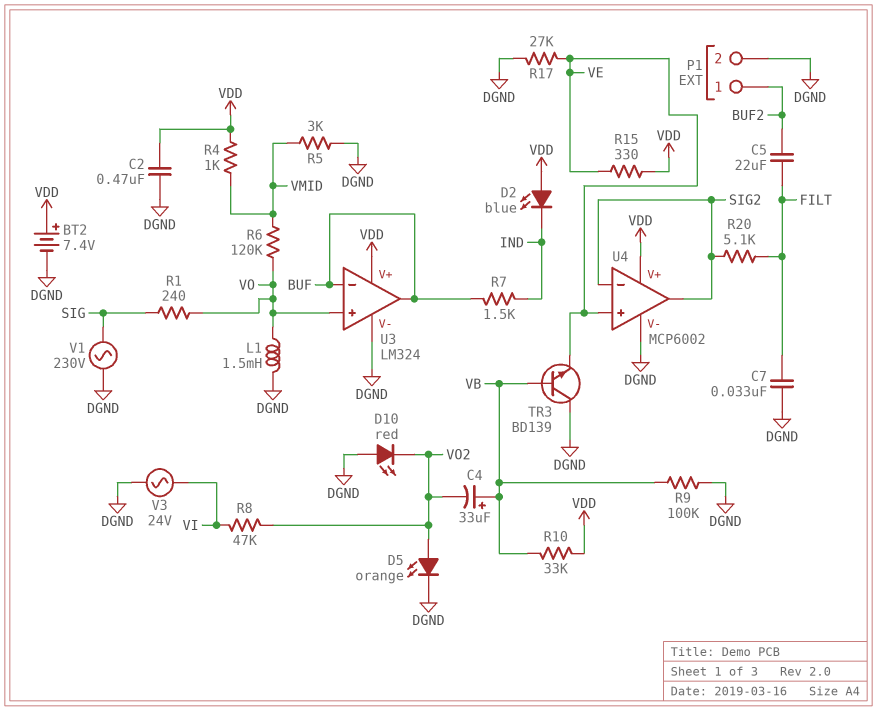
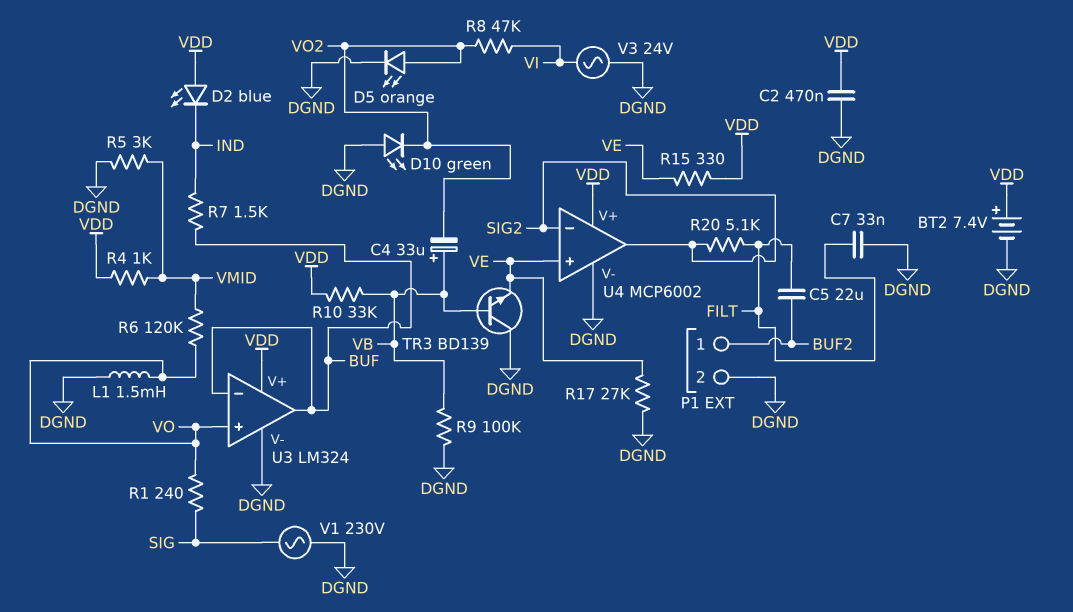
D10: LED red (A DGND, K VO2) -> LED green (A DGND, K VO2)

